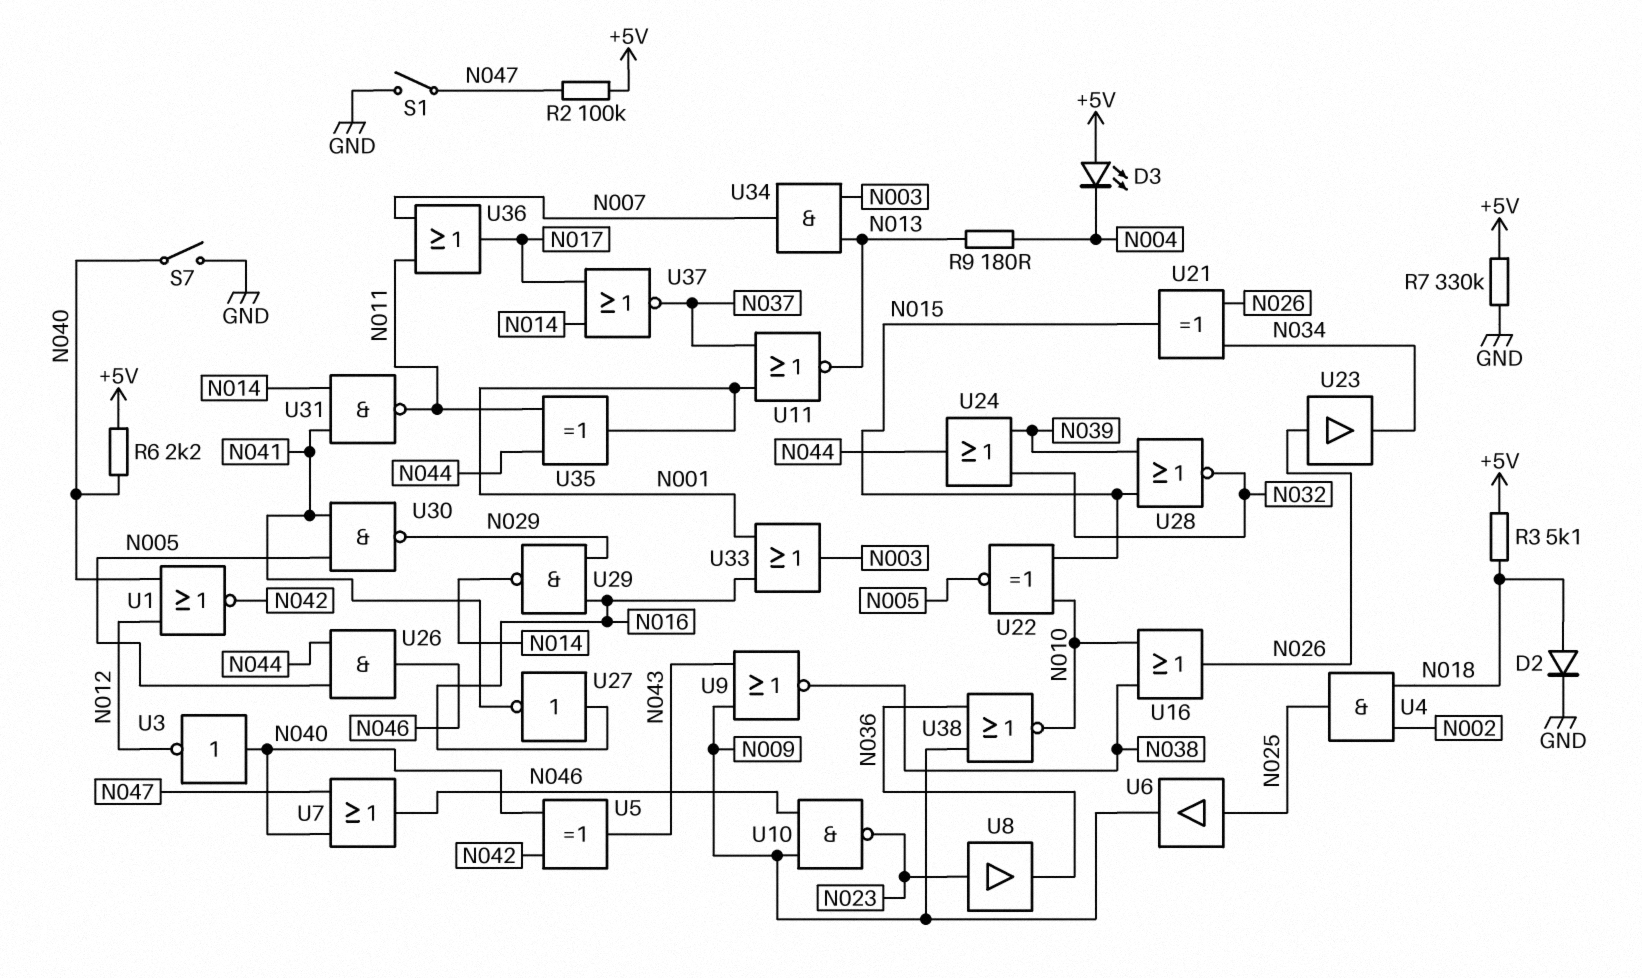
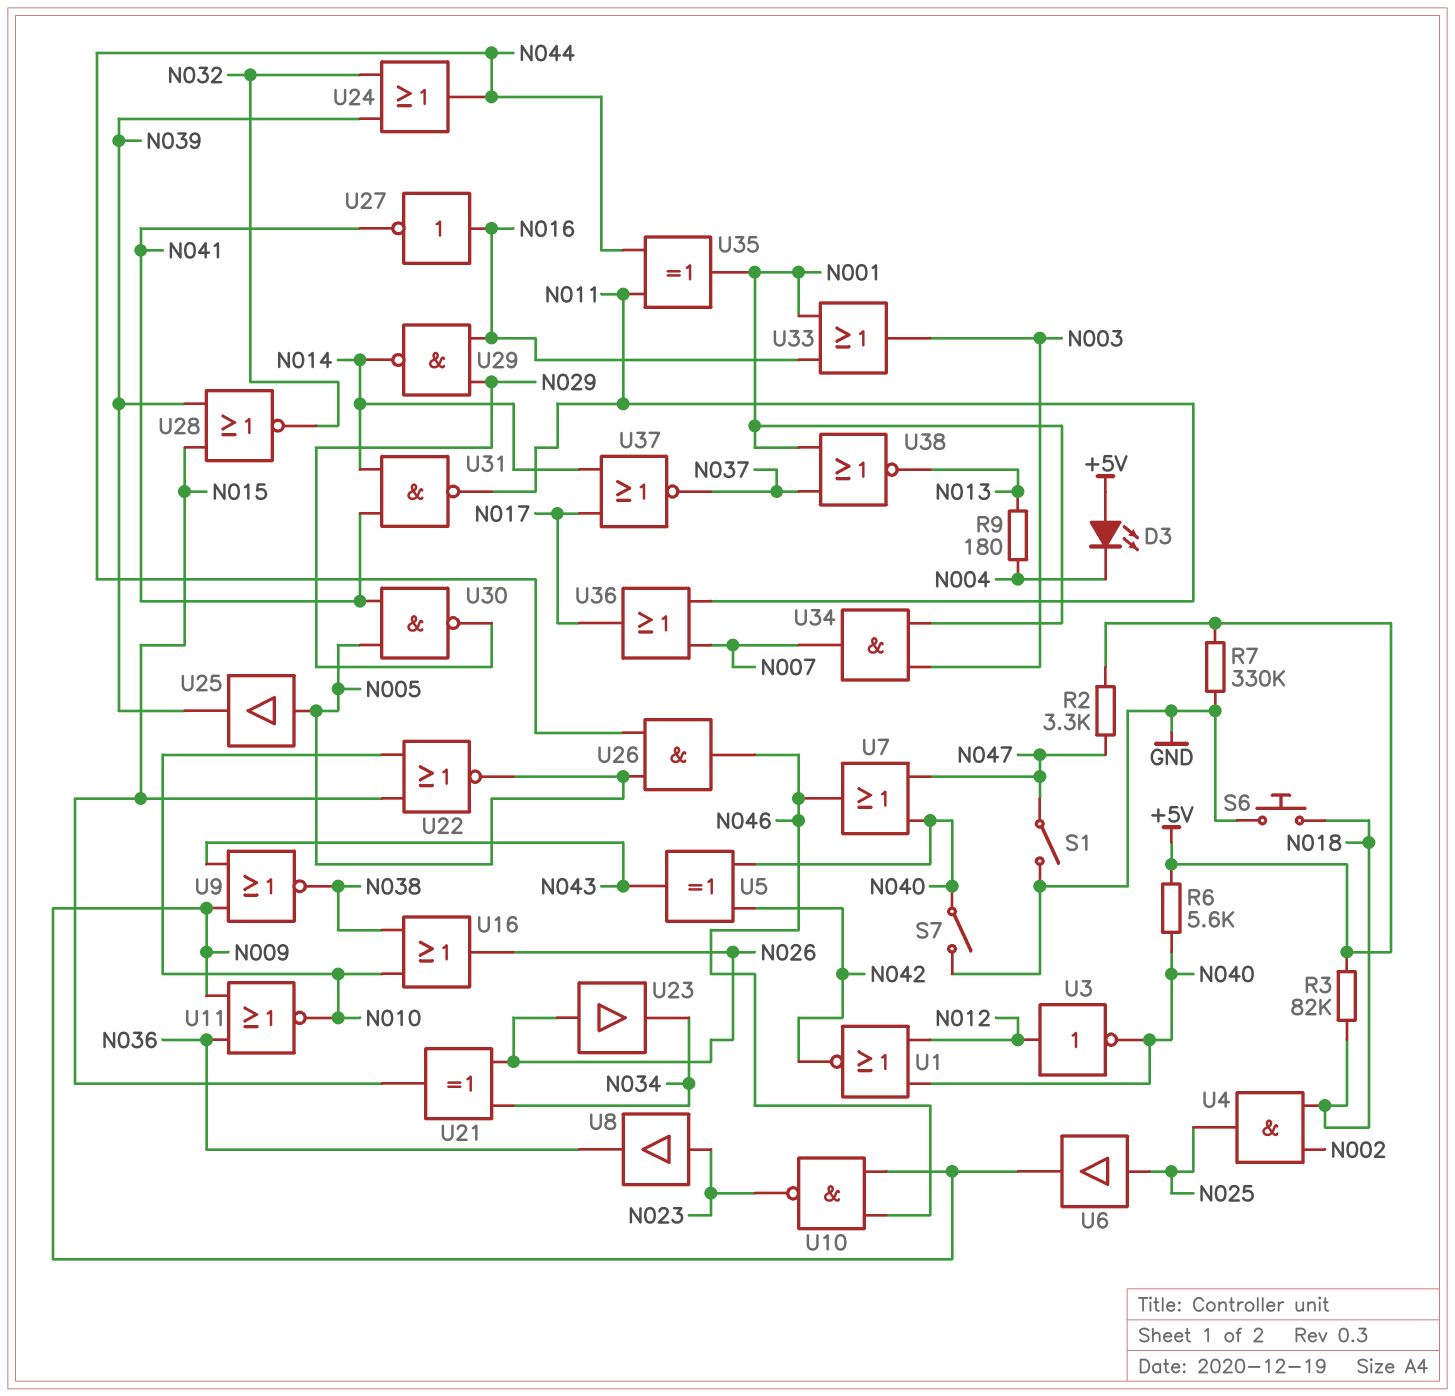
D2: diode (A N018, K GND) -> none
R2: 100k (+5V, N047) -> 3.3k (+5V, N047)
R3: 5.1k (+5V, N018) -> 82k (+5V, N018)
R6: 2.2k (+5V, N040) -> 5.6k (+5V, N040)
S6: none -> button (GND, N018)
U3: NOT (in N040, out N012) -> NOT (in N012, out N040)
U11: NOR (in N001, in N037, out N013) -> NOR (in N009, in N036, out N010)
U22: XNOR (in N010, in N015, out N005) -> NOR (in N010, in N015, out N005)
U25: none -> buffer (in N005, out N039)
U34: AND (in N003, in N013, out N007) -> AND (in N001, in N003, out N007)
U38: NOR (in N009, in N036, out N010) -> NOR (in N001, in N037, out N013)

